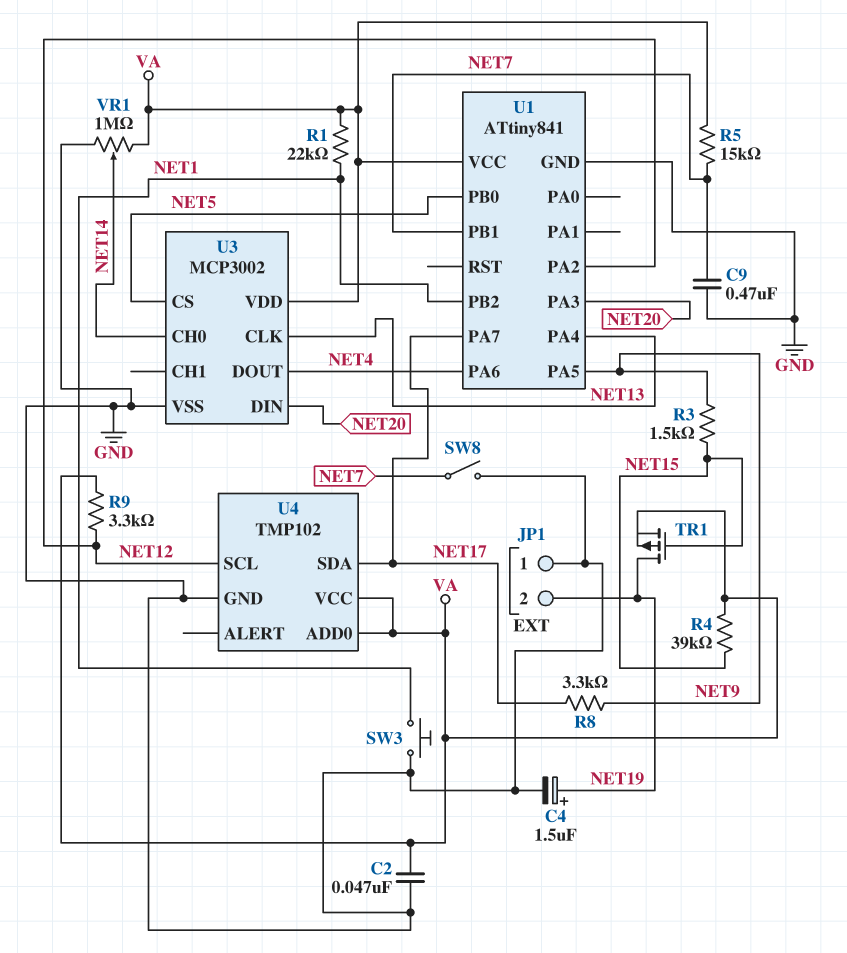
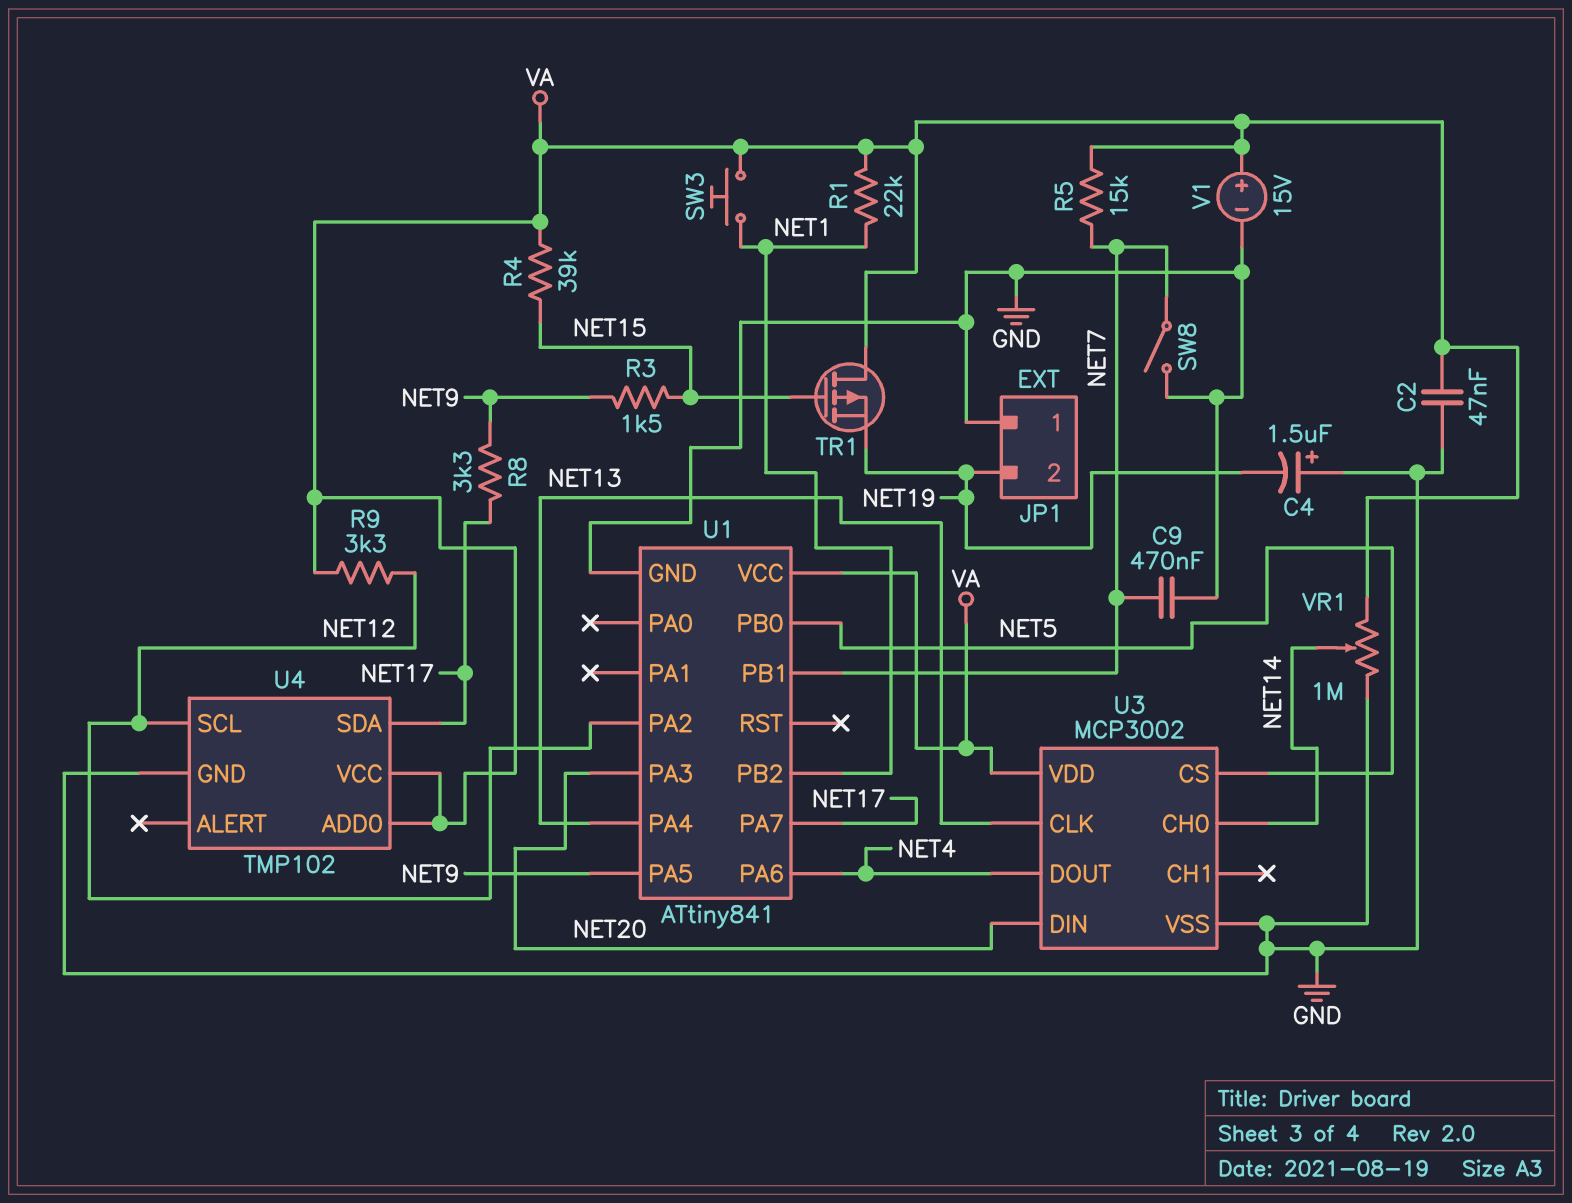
C4: 1.5uF (plus NET19, minus GND) -> 1.5uF (plus GND, minus NET19)
SW3: button (GND, NET1) -> button (NET1, VA)
TR1: PMOS (G NET15, D NET19, S VA) -> PMOS (G NET15, D VA, S NET19)
V1: none -> 15V (plus VA, minus GND)

